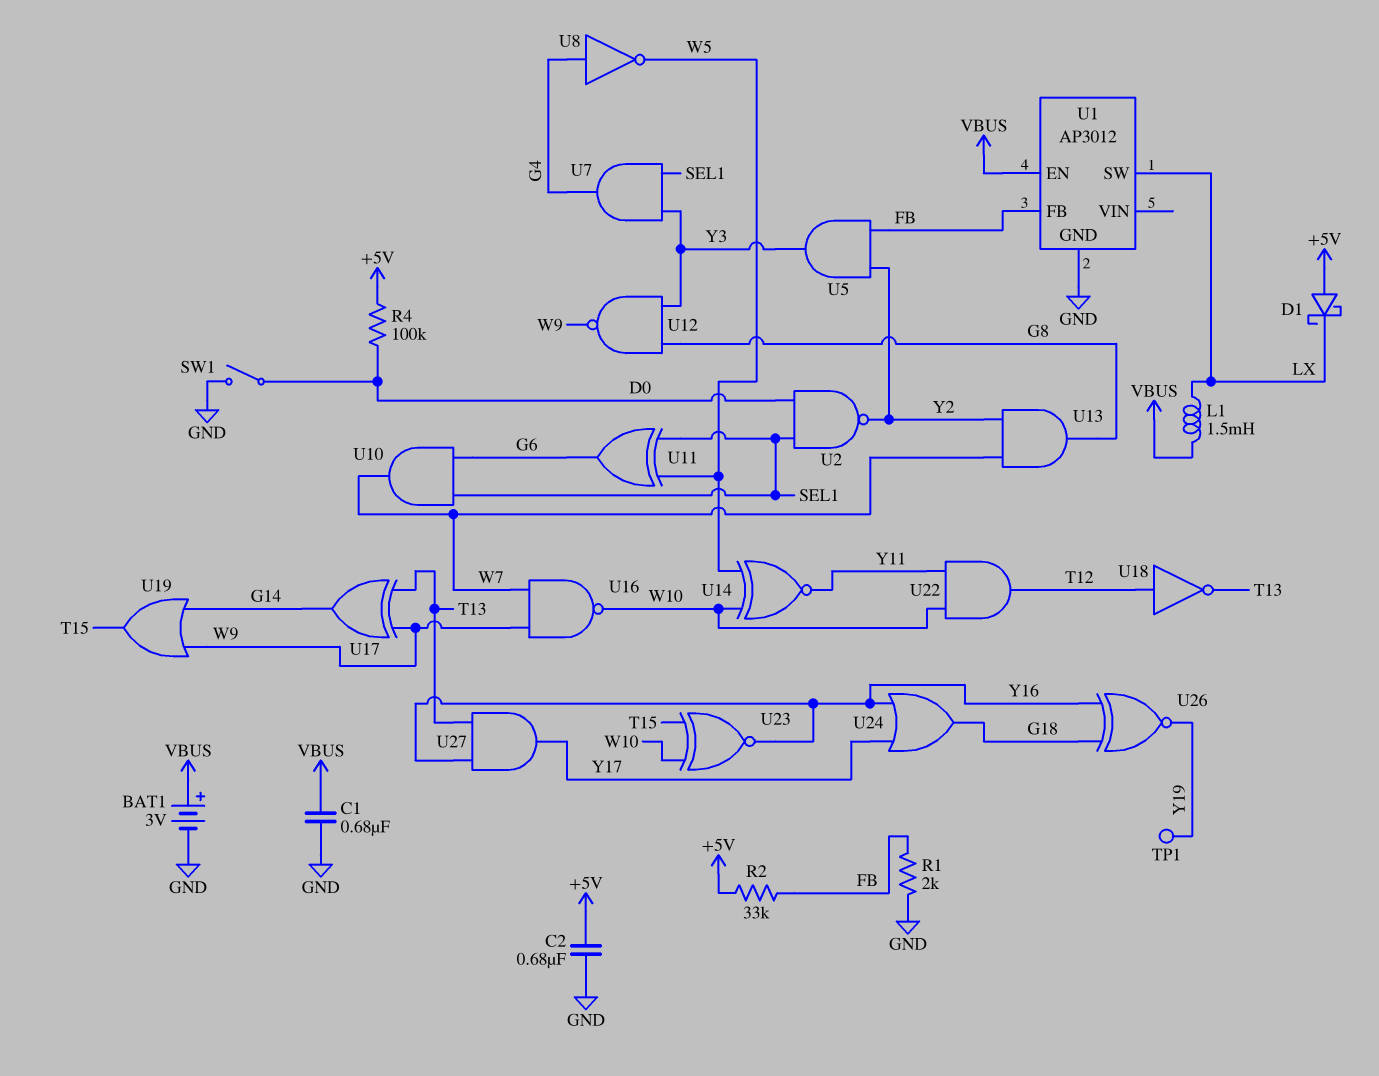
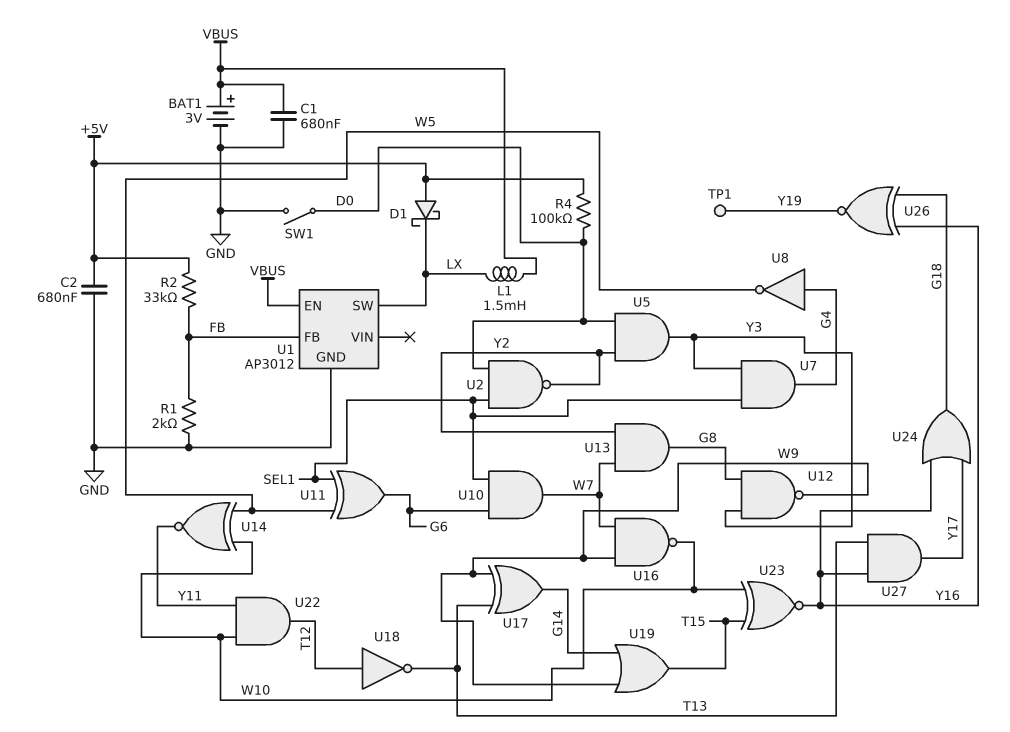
U5: AND (in FB, in Y2, out Y3) -> AND (in D0, in Y2, out Y3)

